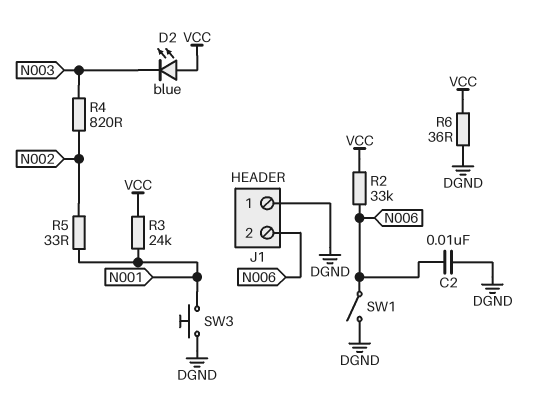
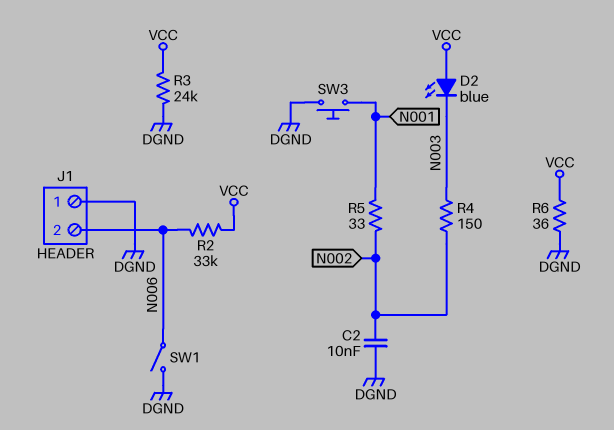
C2: 10nF (DGND, N006) -> 10nF (DGND, N002)
R3: 24k (N001, VCC) -> 24k (DGND, VCC)
R4: 820 (N002, N003) -> 150 (N002, N003)

